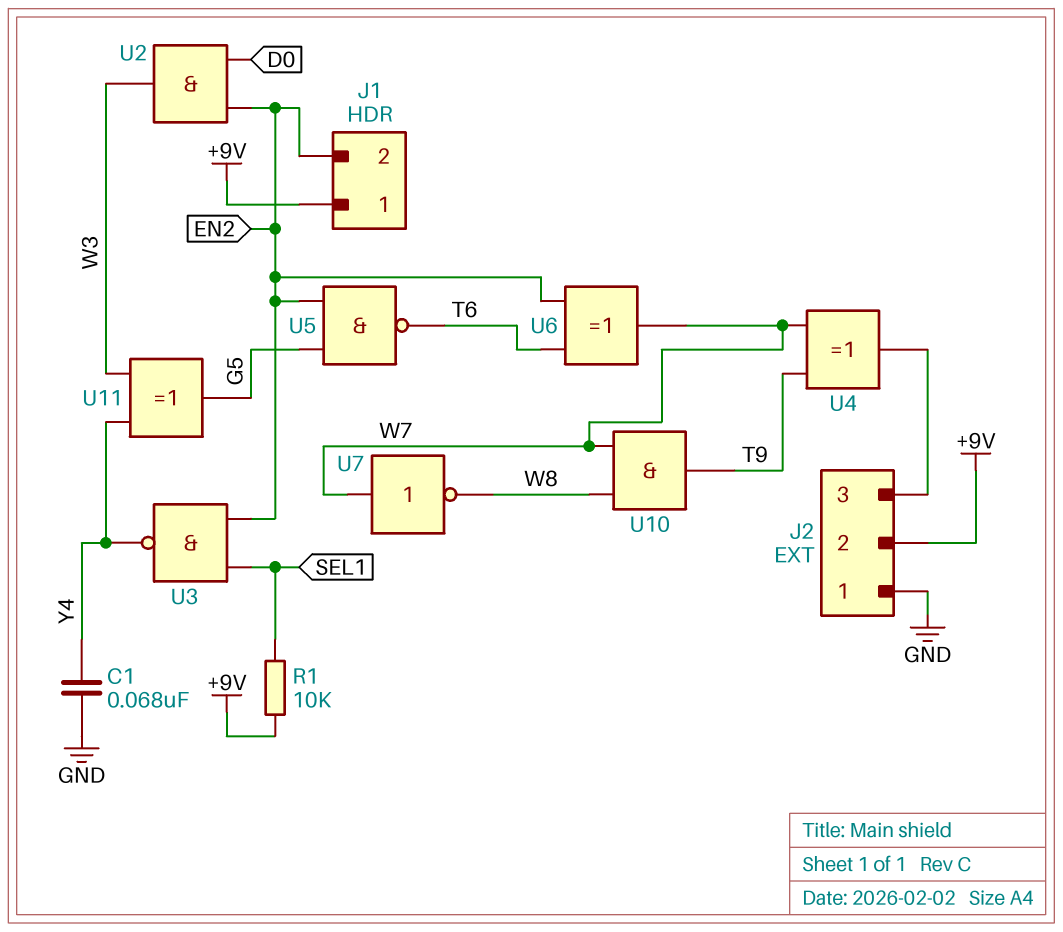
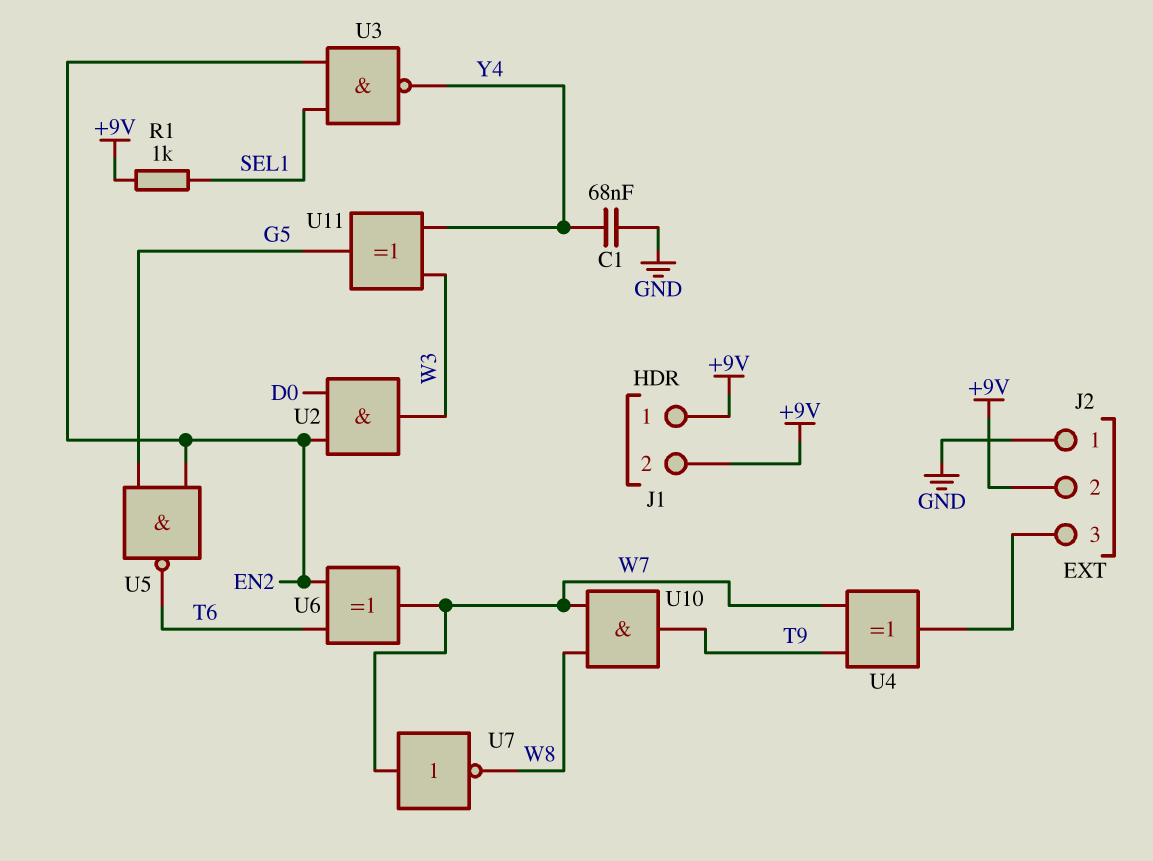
J1 pin 2: EN2 -> +9V
R1: 10k (+9V, SEL1) -> 1k (+9V, SEL1)

